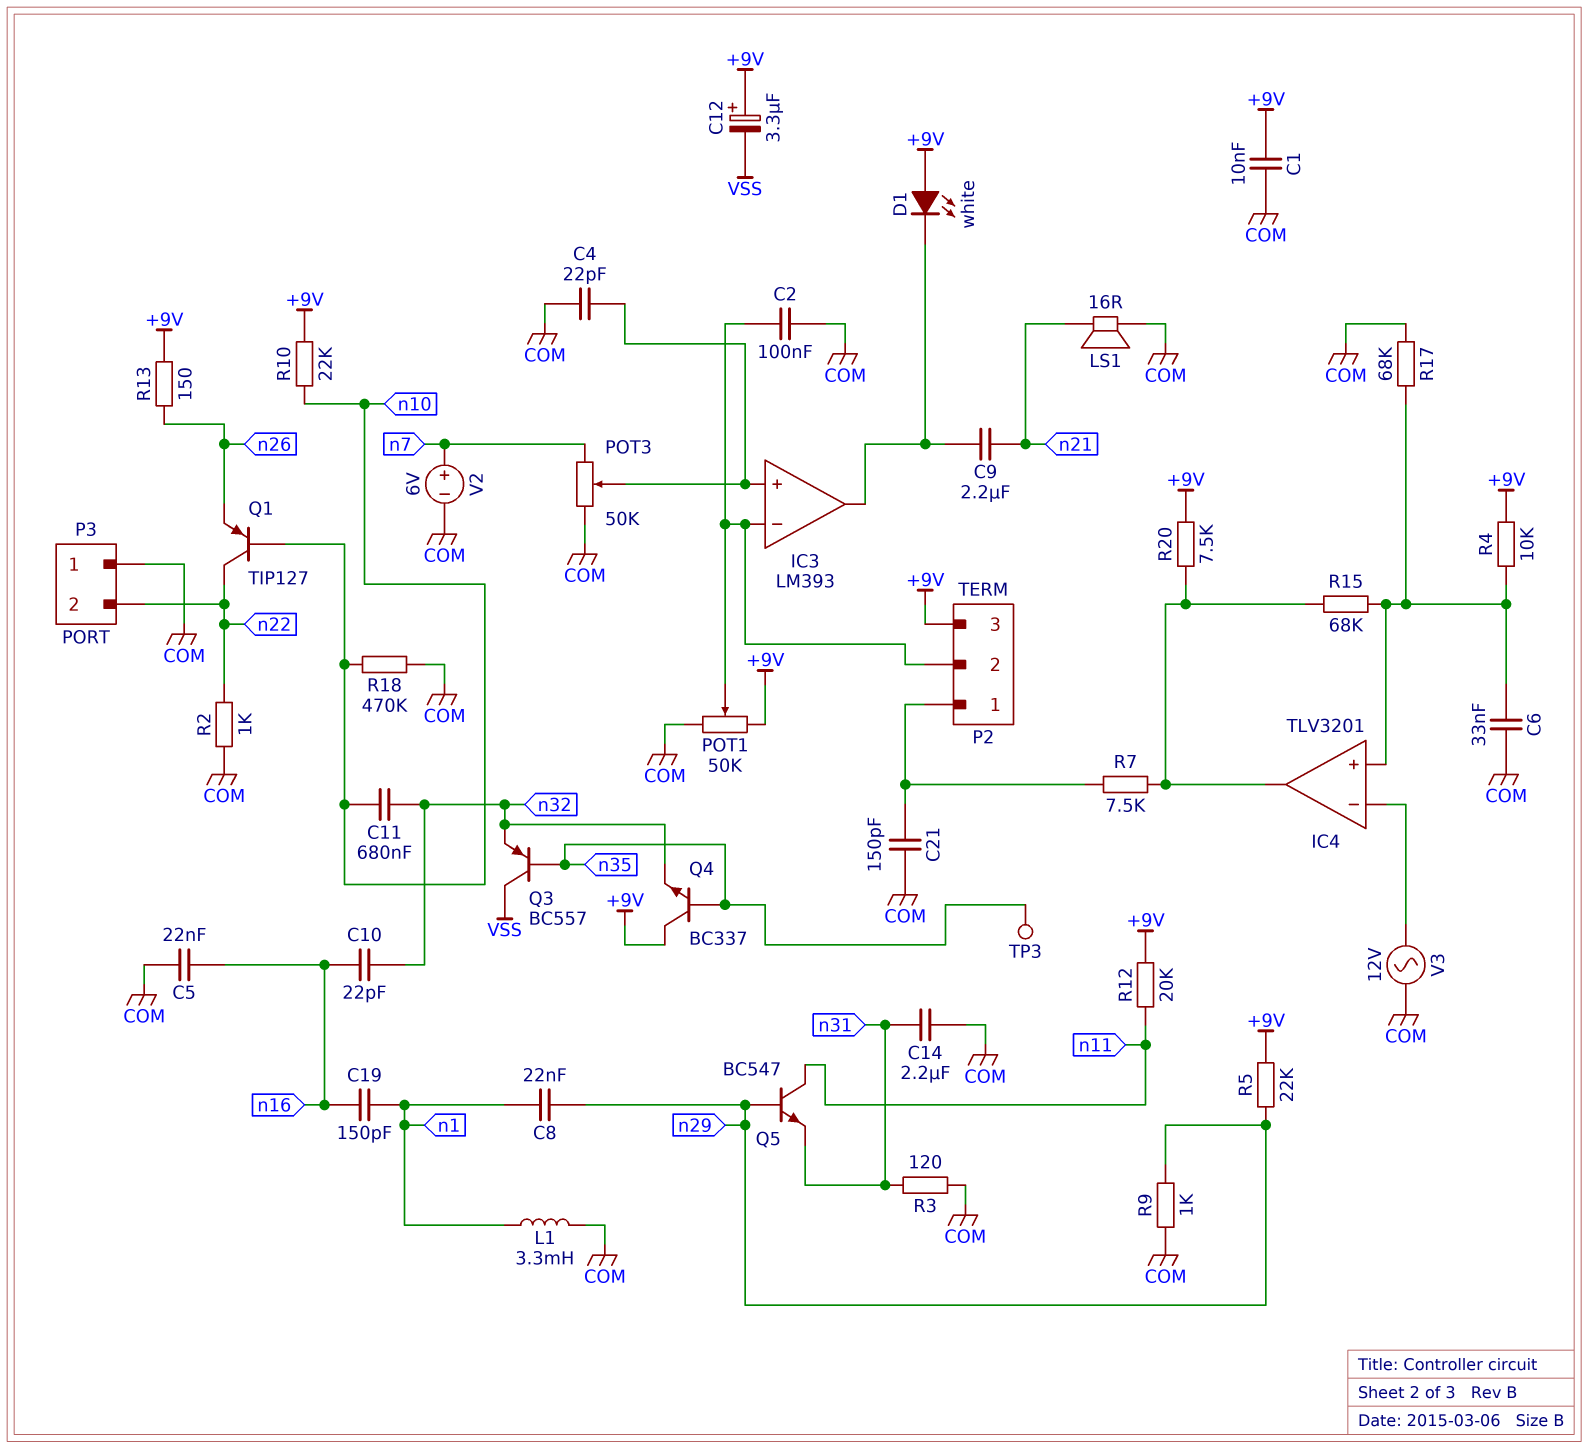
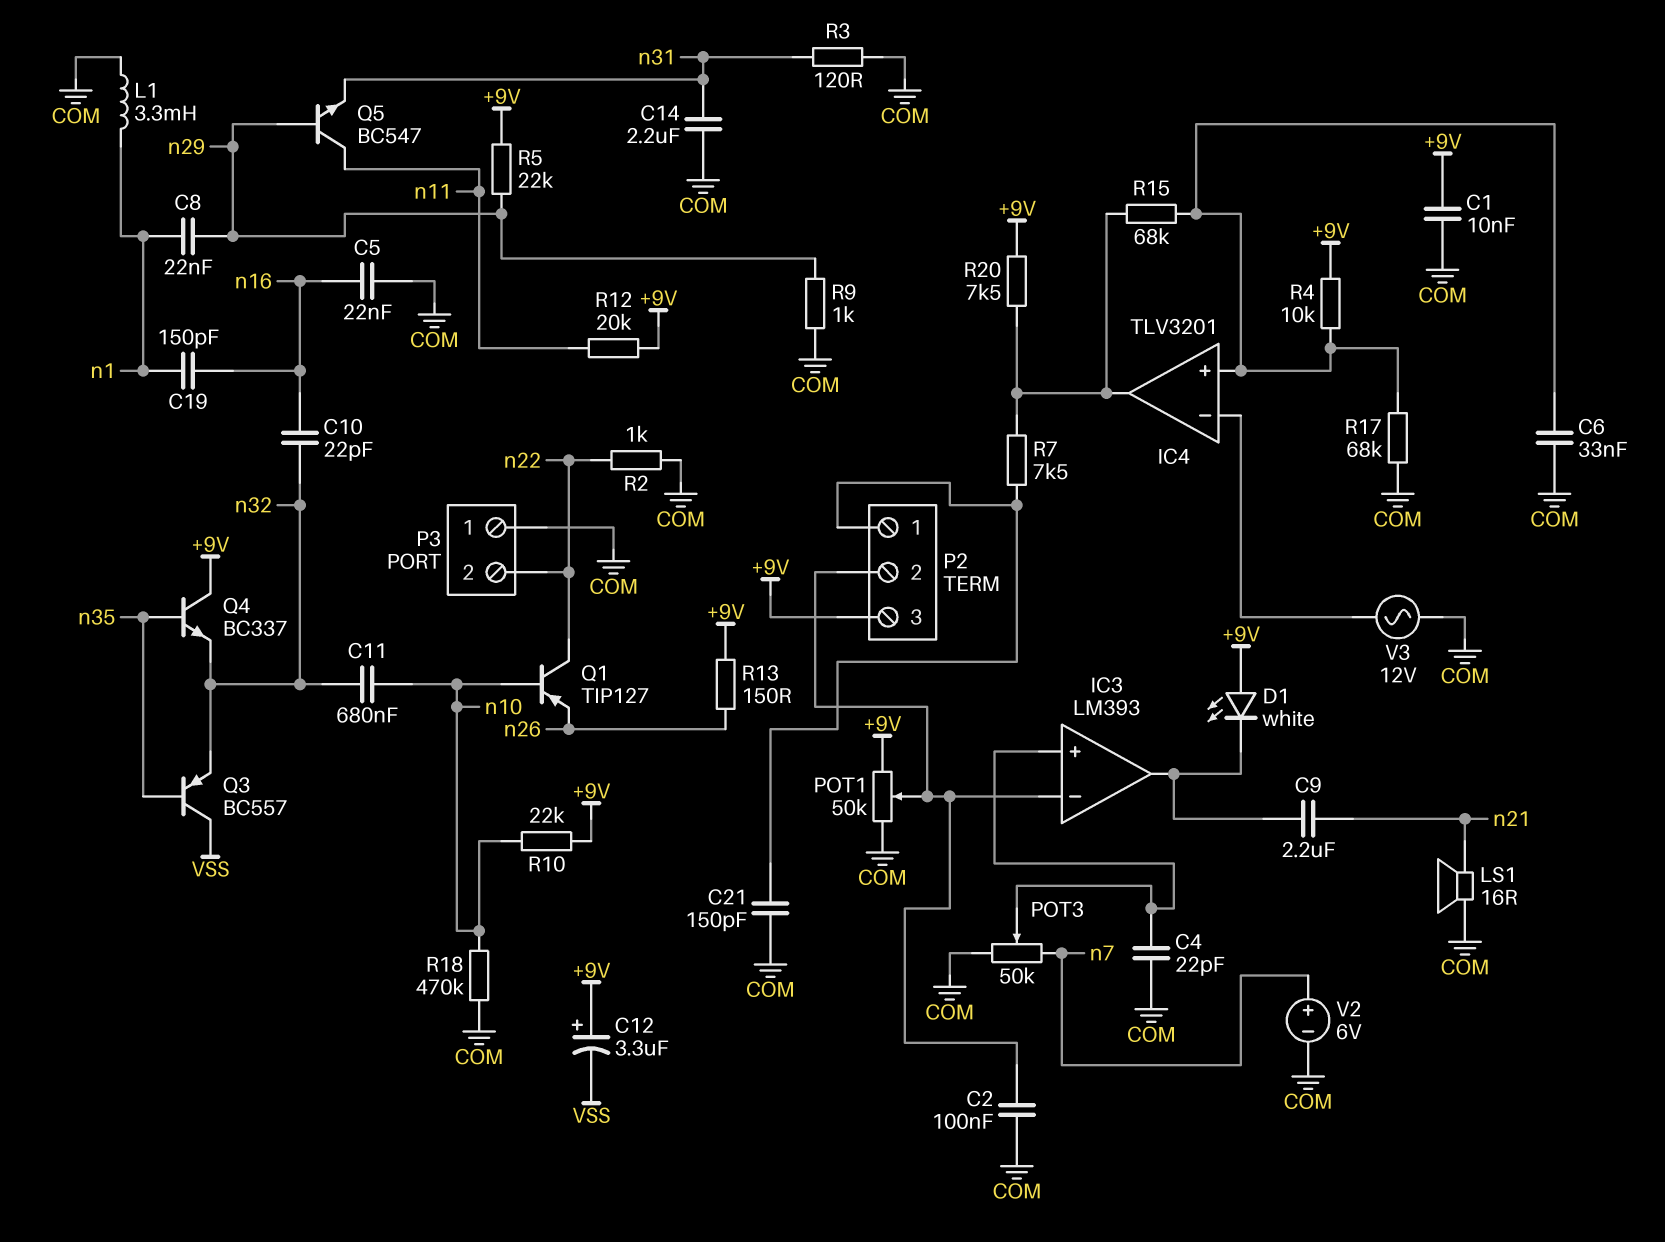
TP3: test point (n35) -> none

